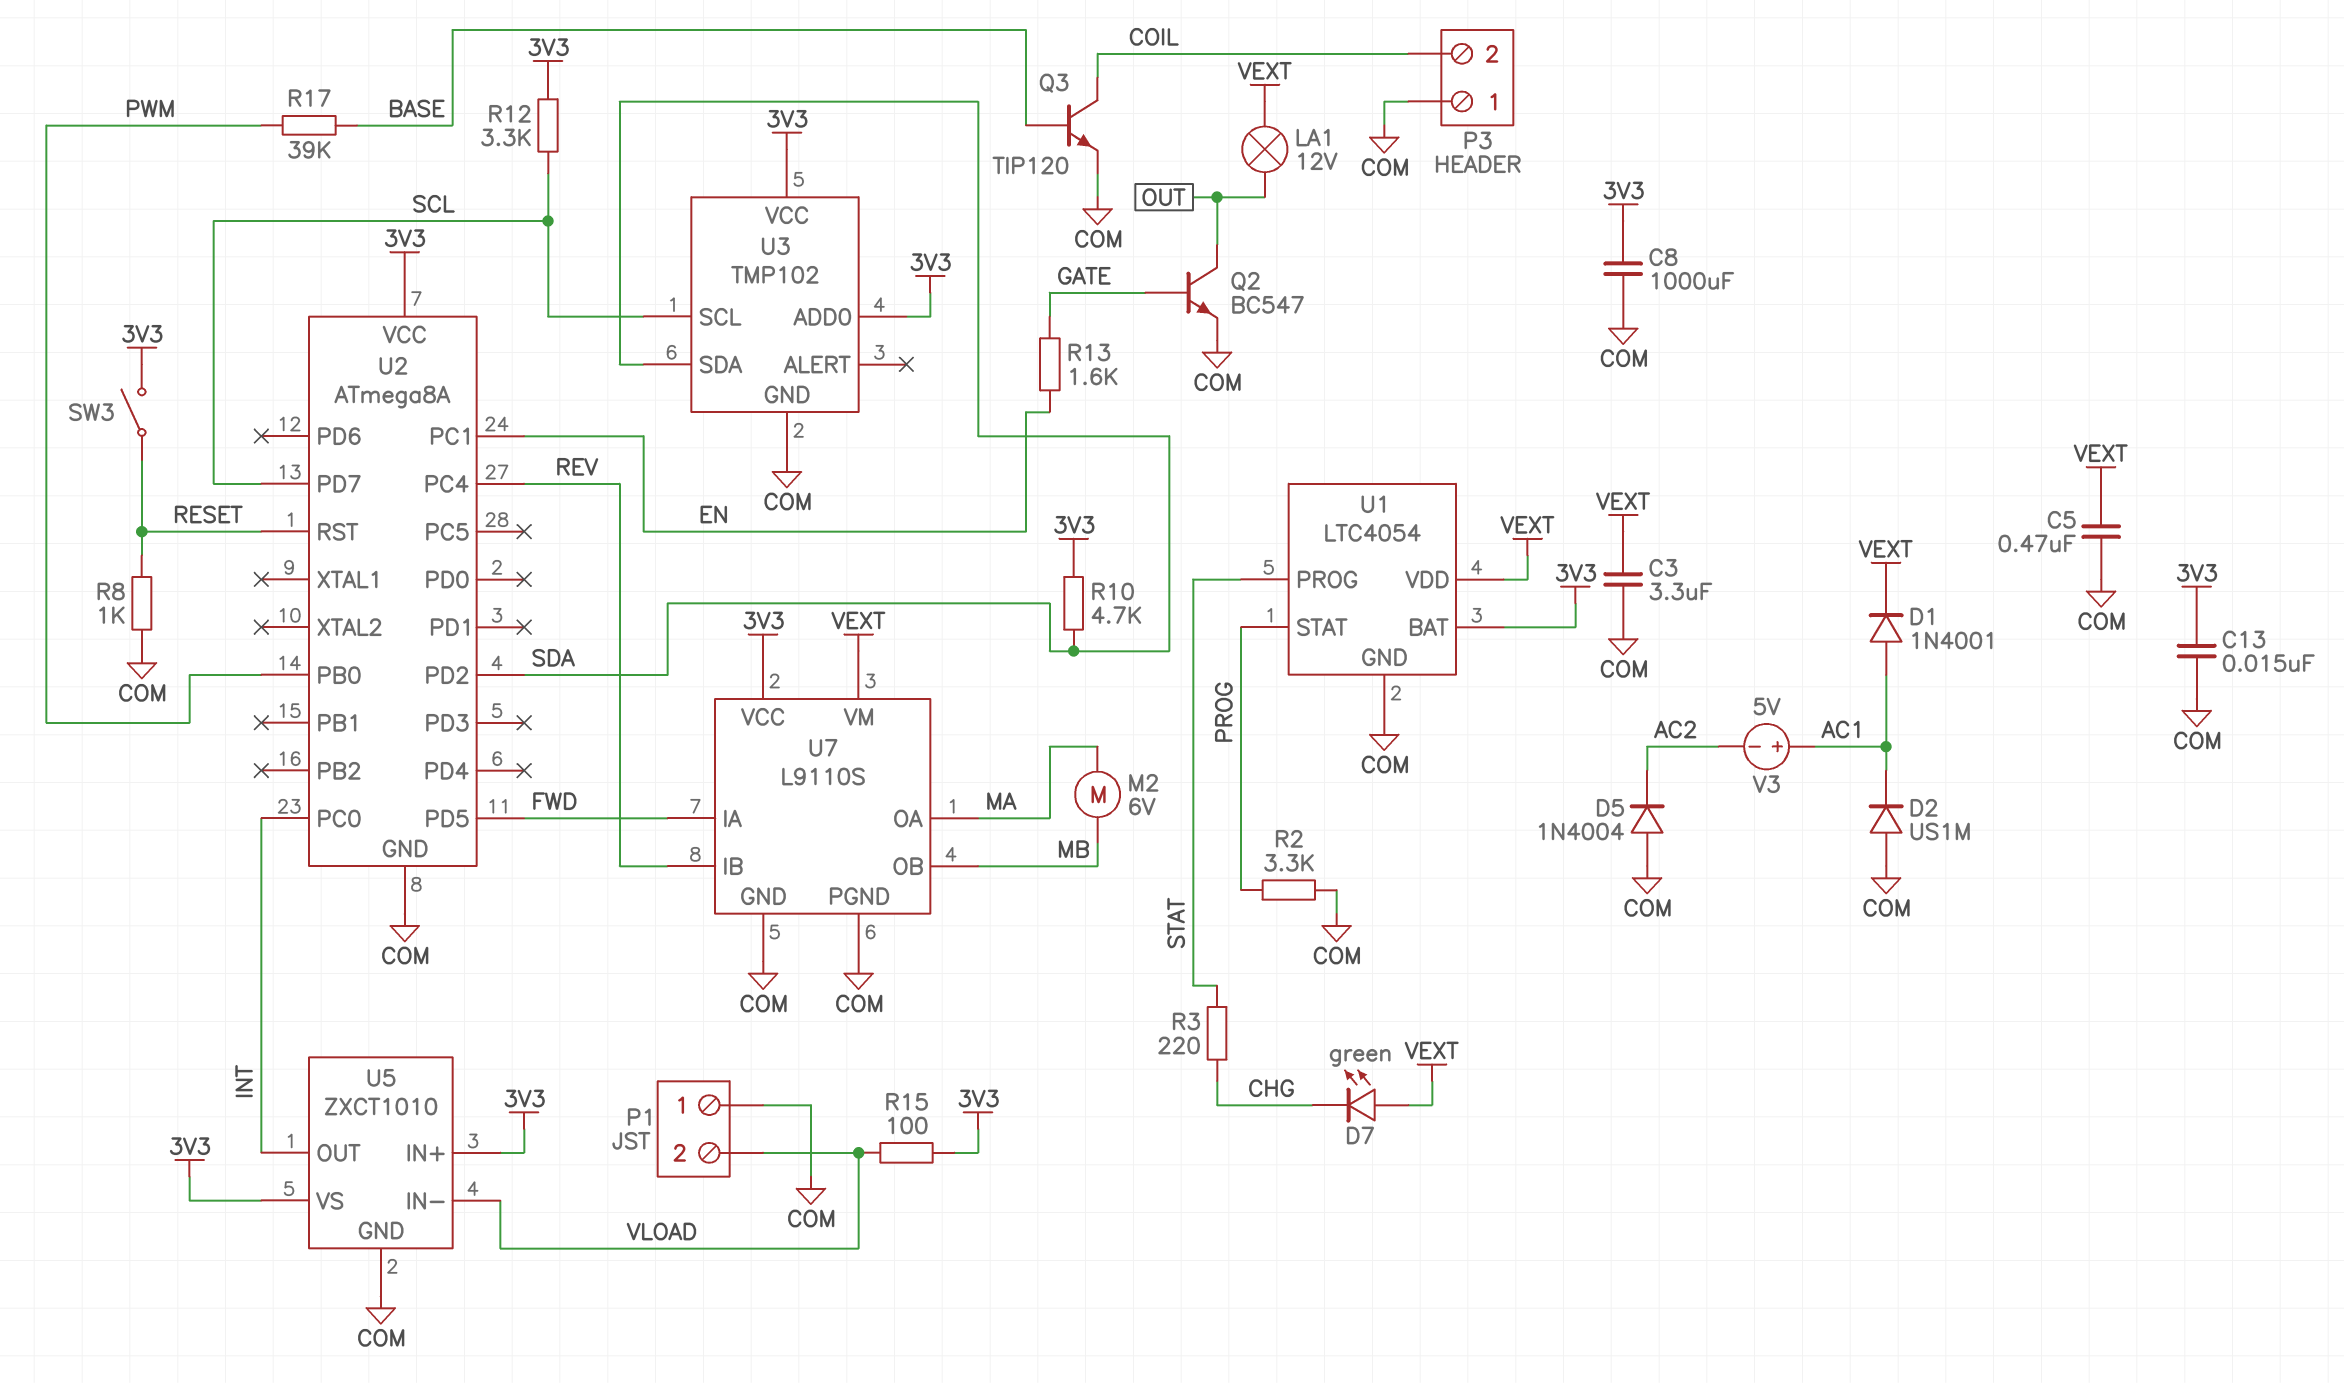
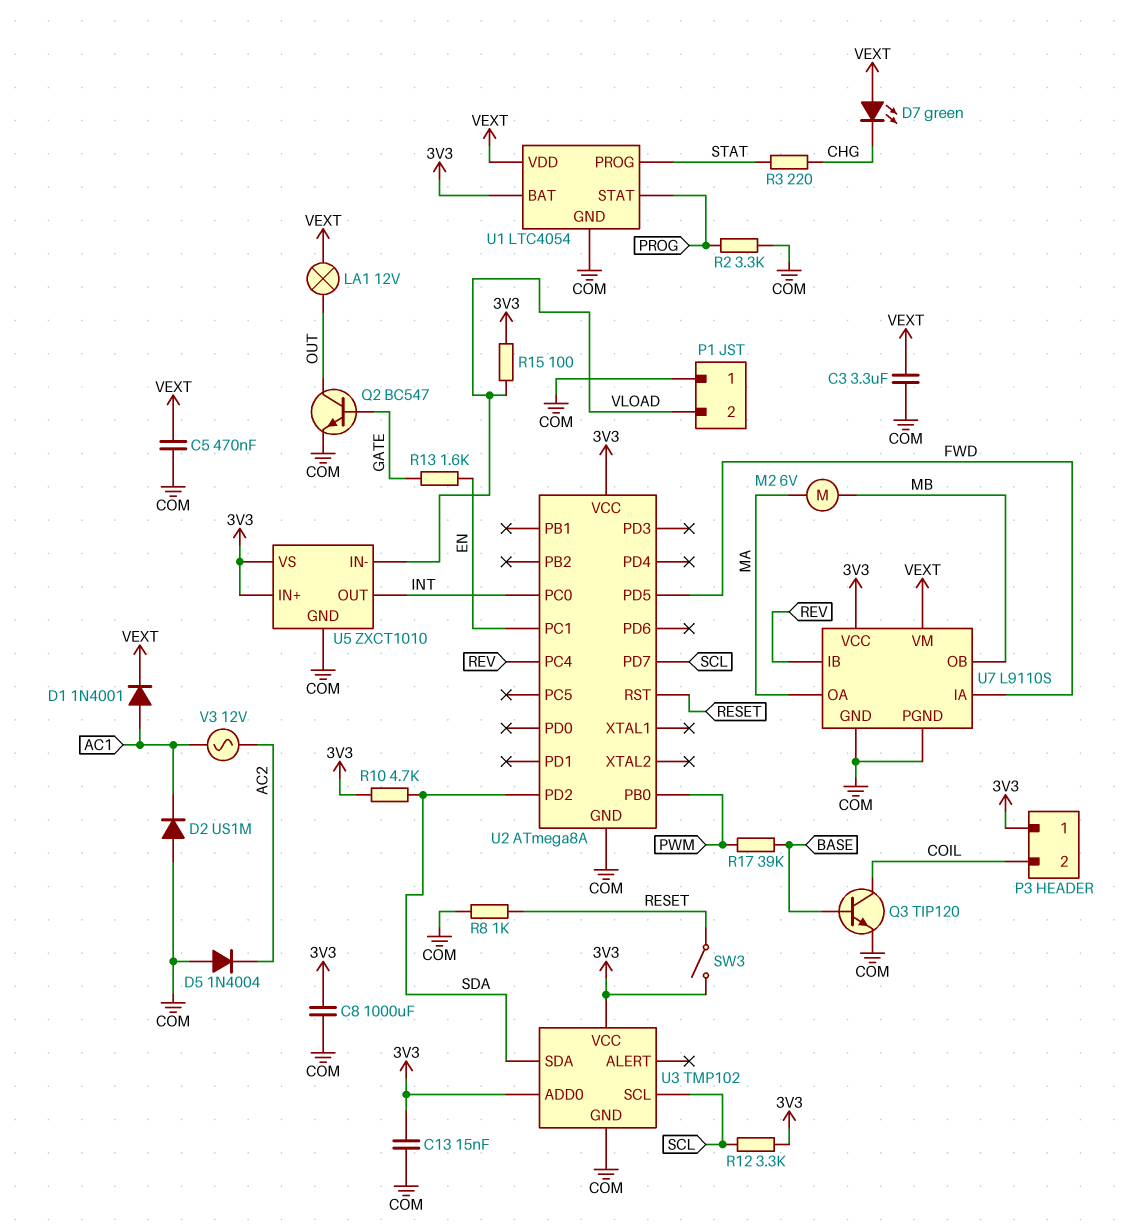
P3 pin 1: COM -> 3V3
V3: 5V (plus AC1, minus AC2) -> AC 12V (AC1, AC2)

